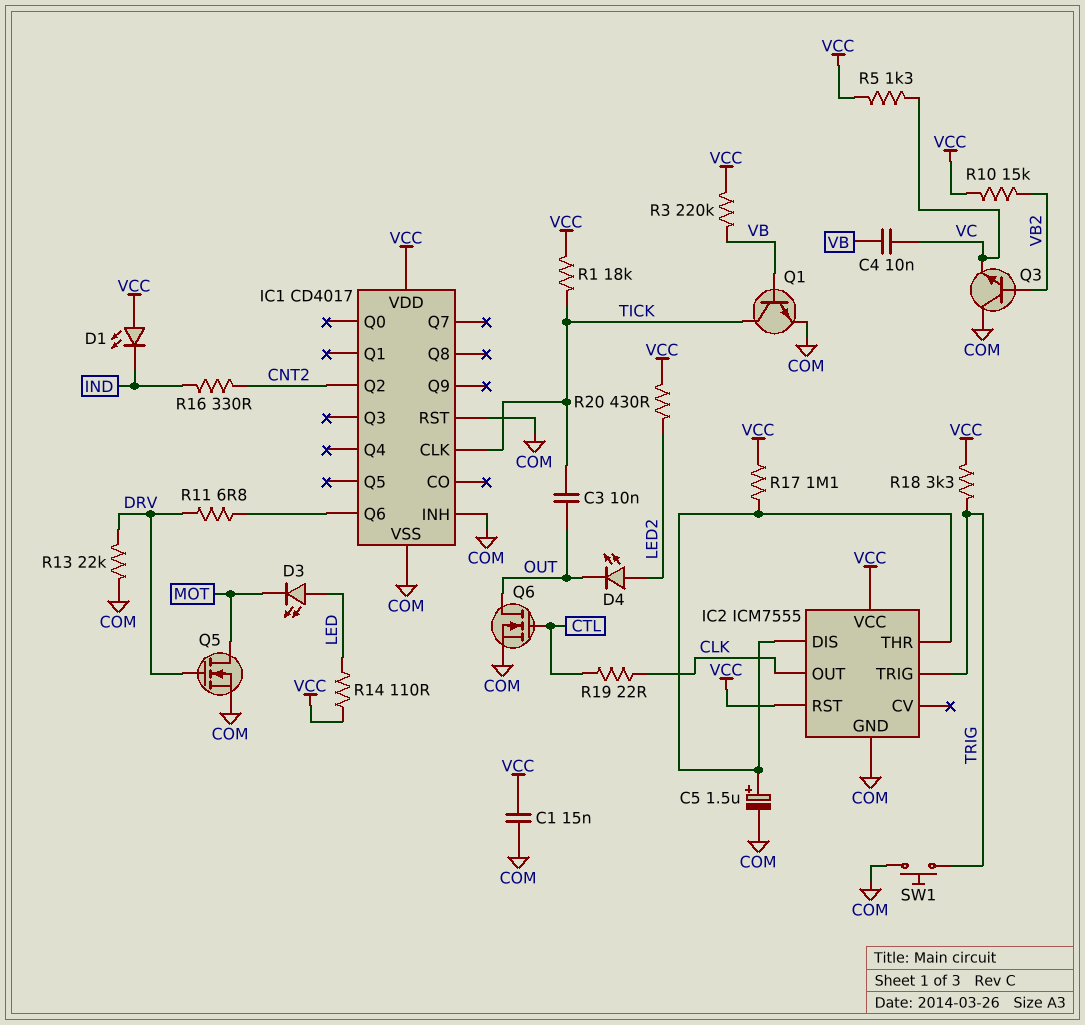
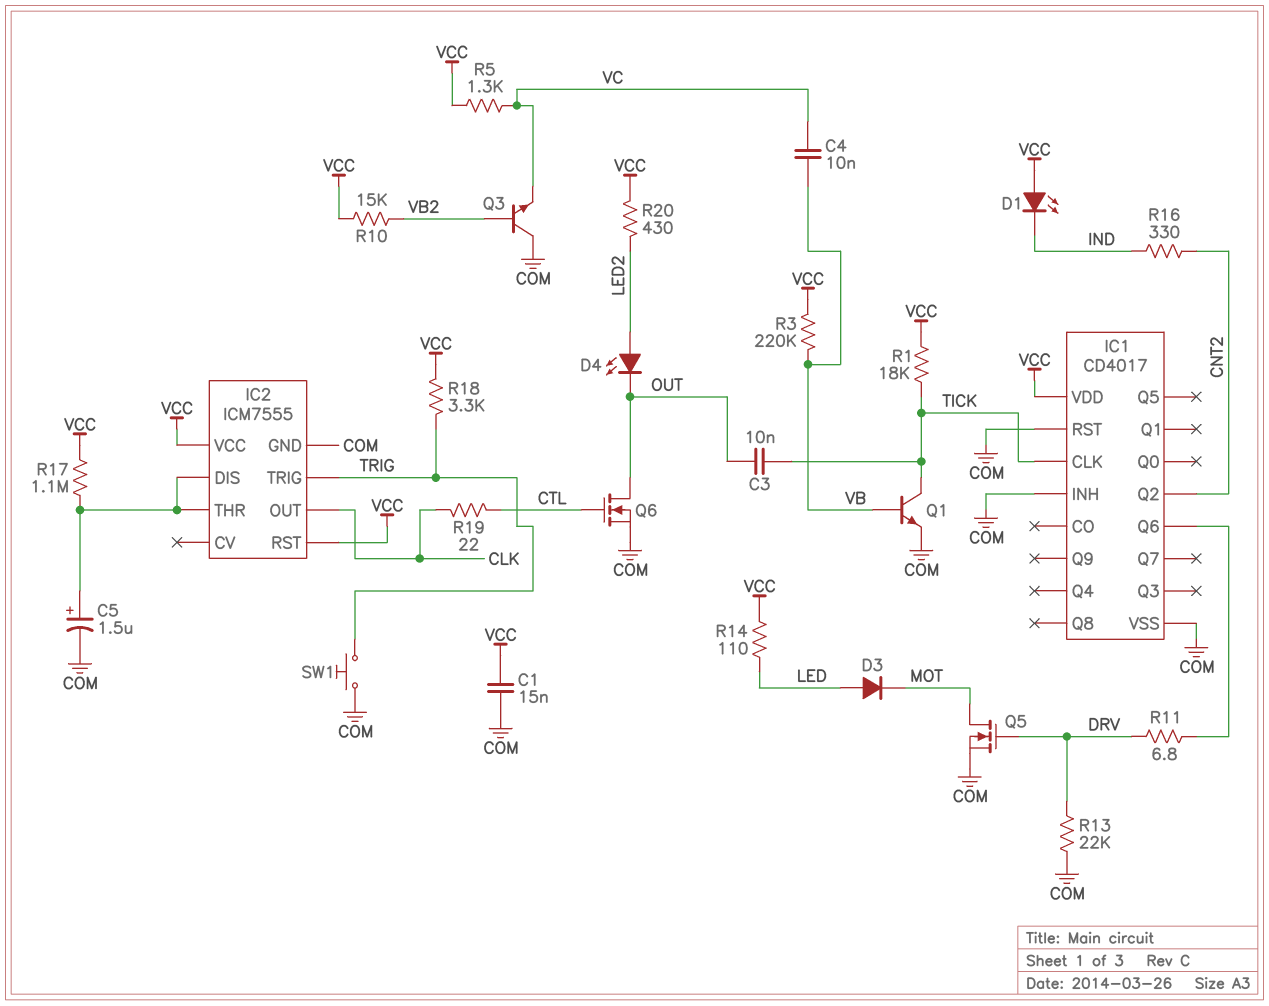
D3: LED (A LED, K MOT) -> diode (A LED, K MOT)

